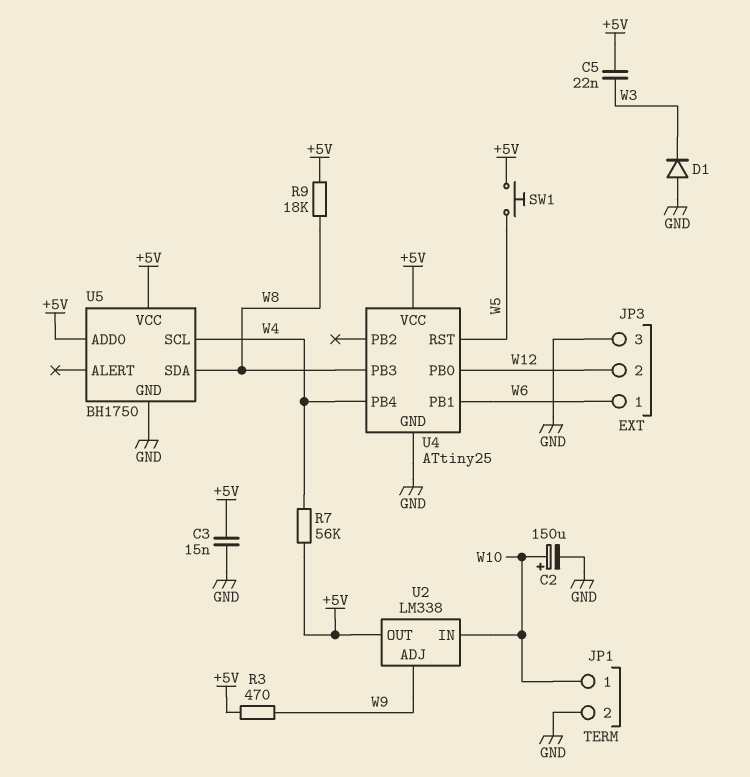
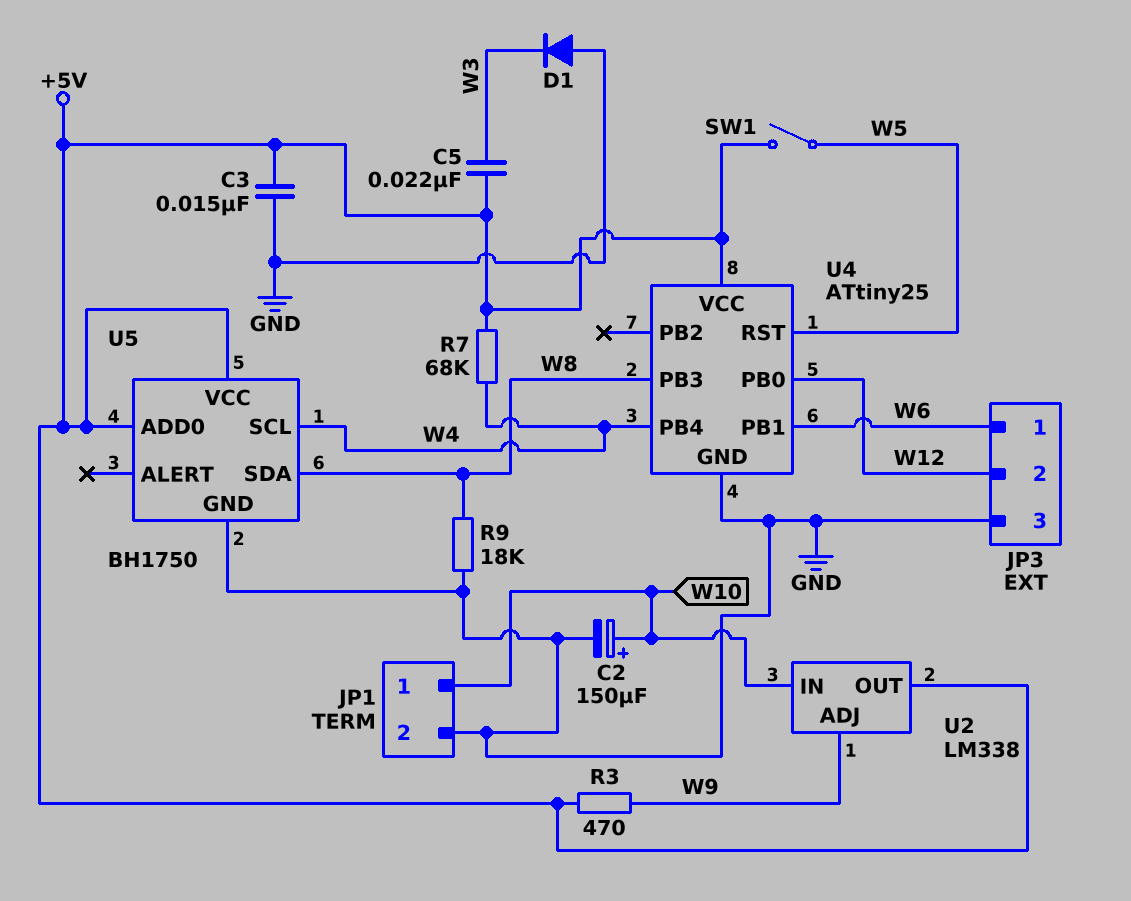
R7: 56k (+5V, W4) -> 68k (+5V, W4)
R9: 18k (+5V, W8) -> 18k (GND, W8)
SW1: button (+5V, W5) -> switch (+5V, W5)

